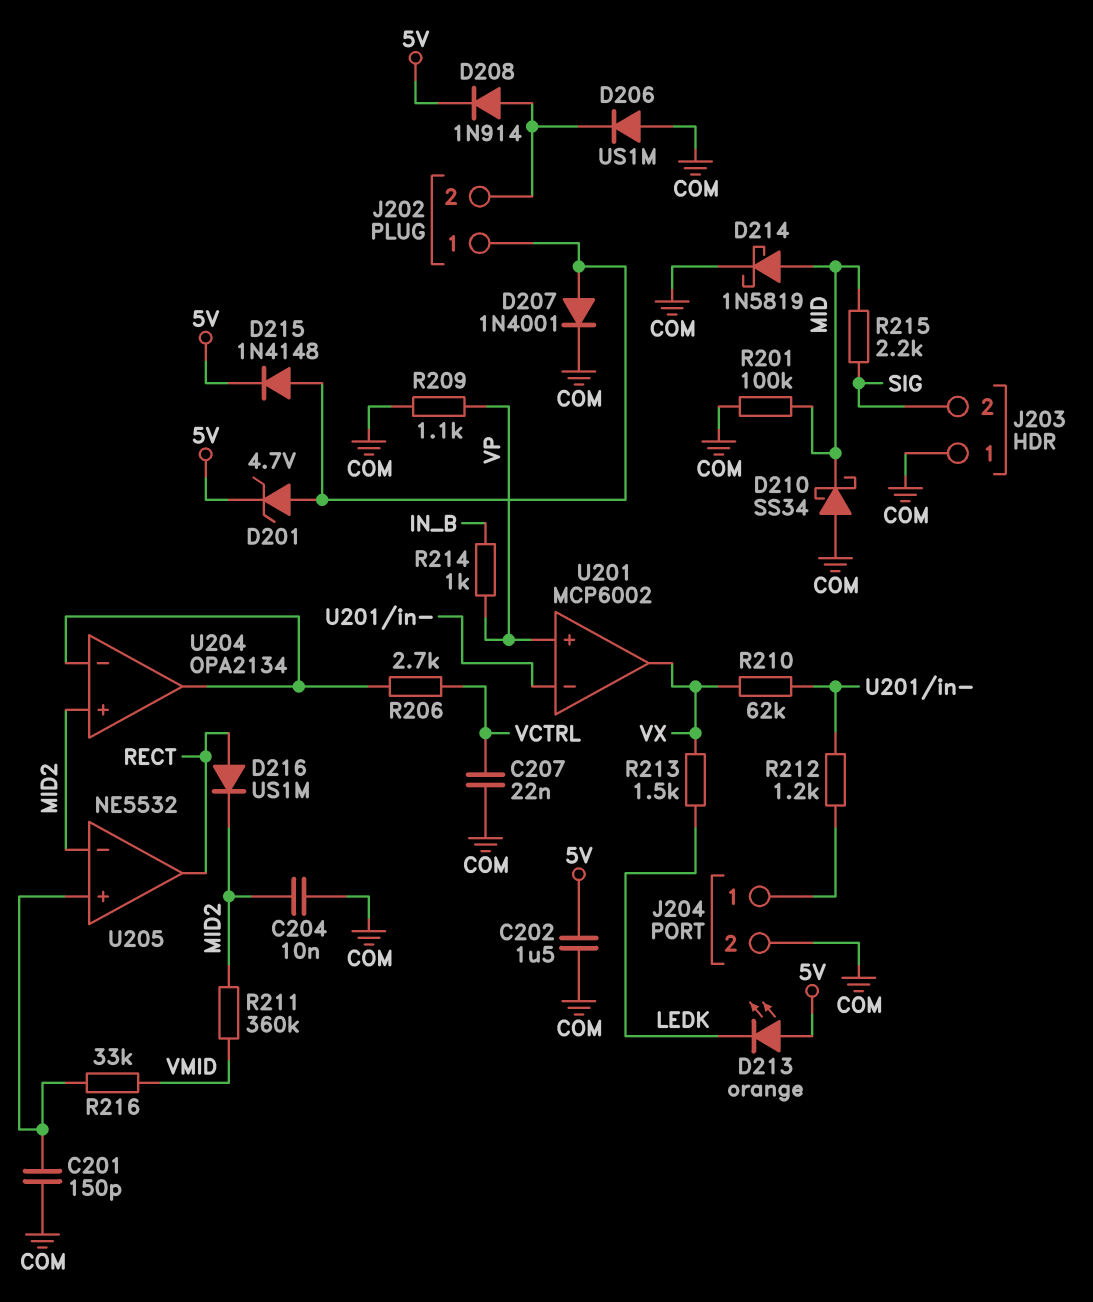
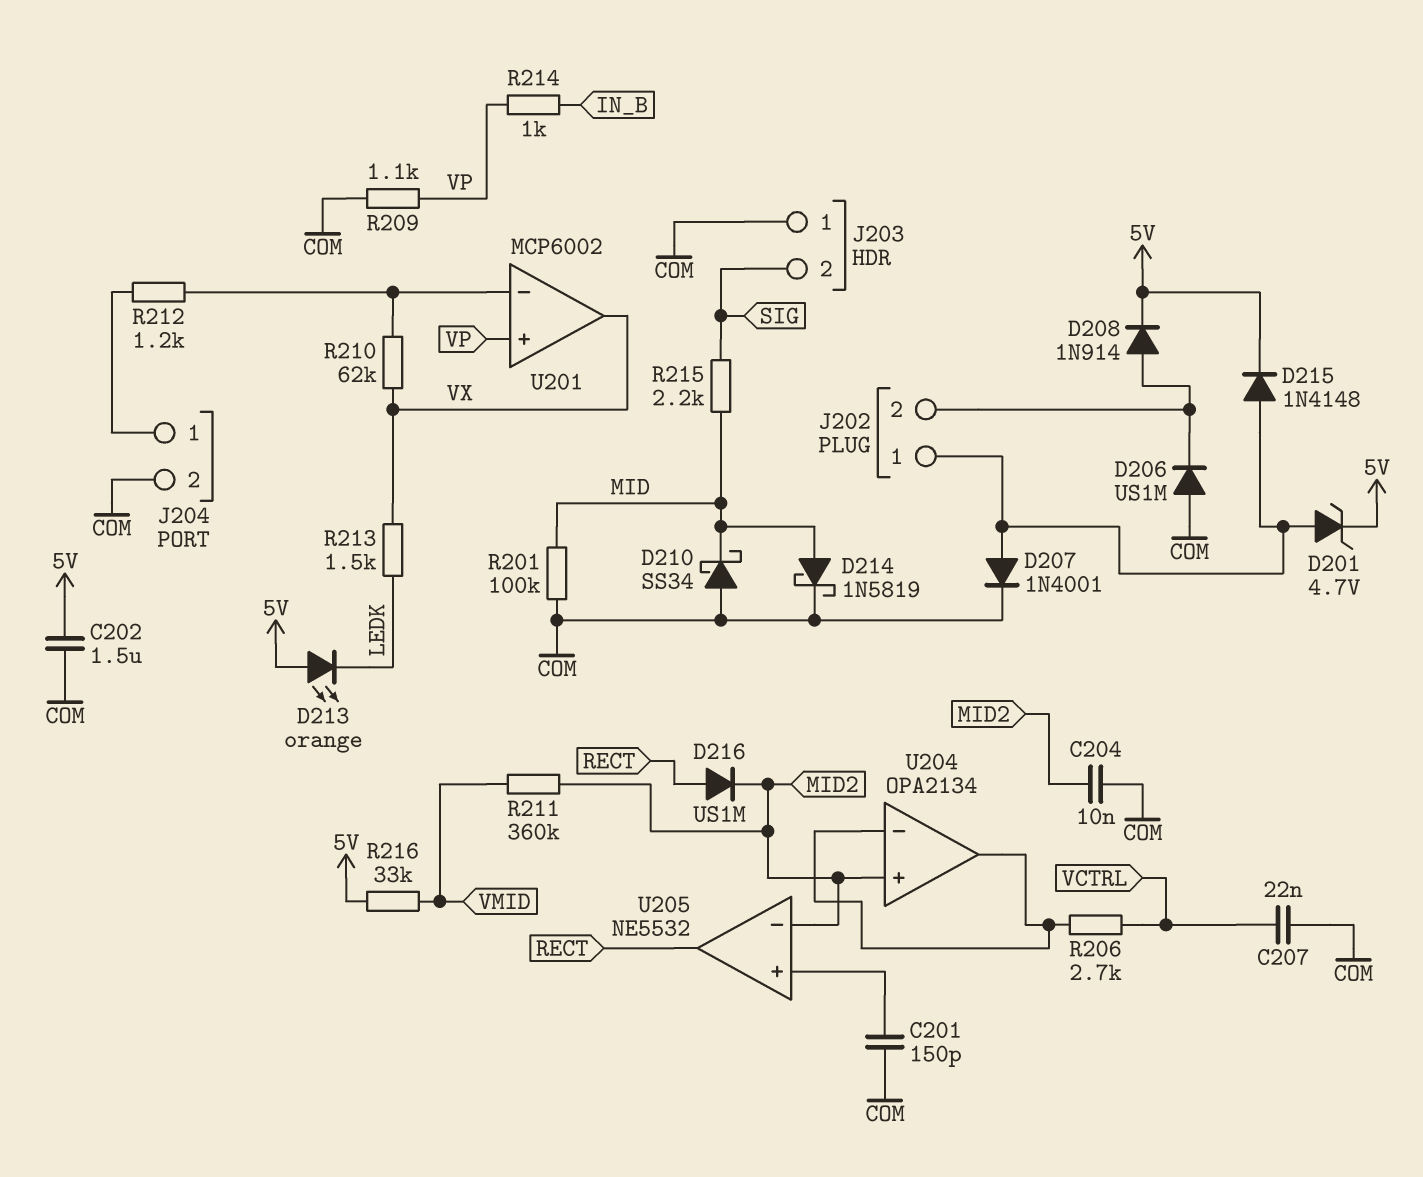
R216: 33k (U205/in+, VMID) -> 33k (5V, VMID)

